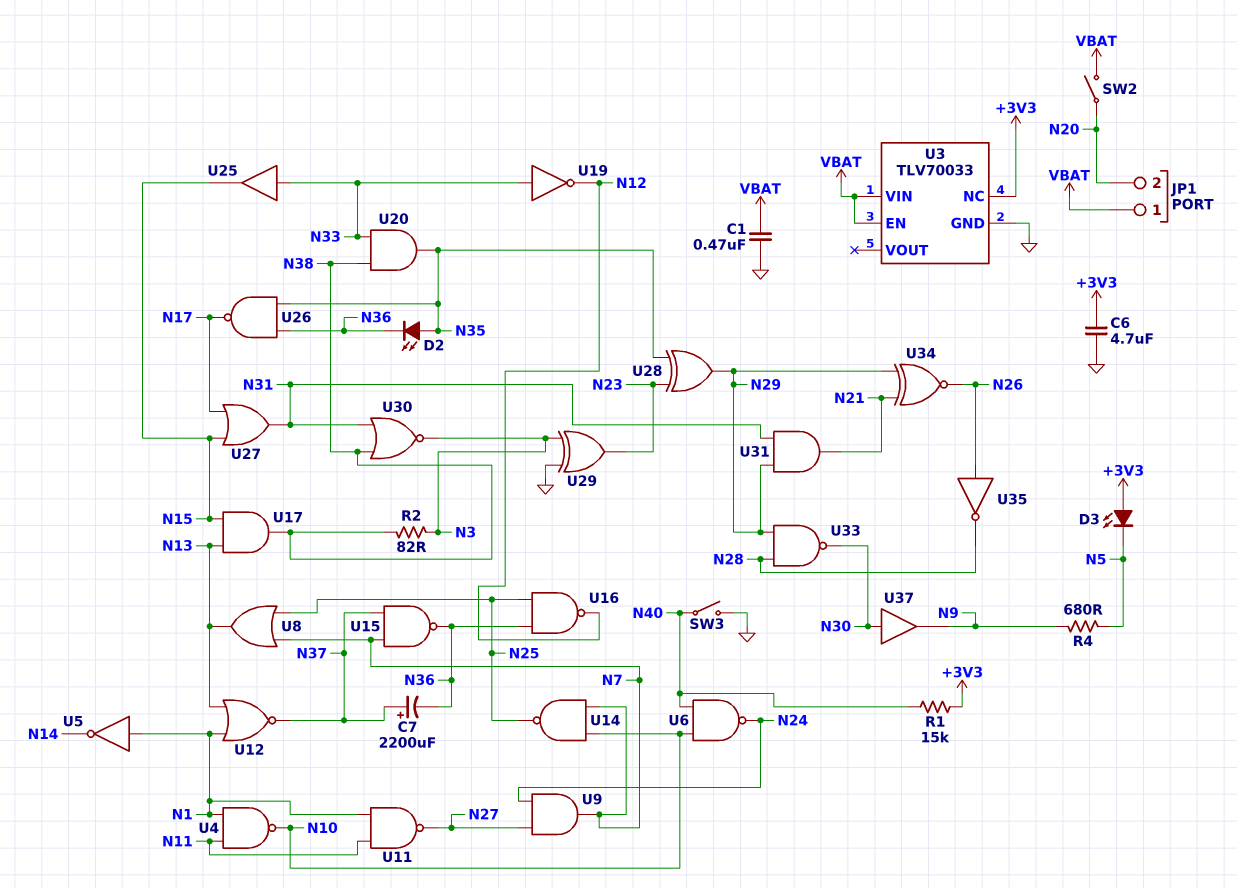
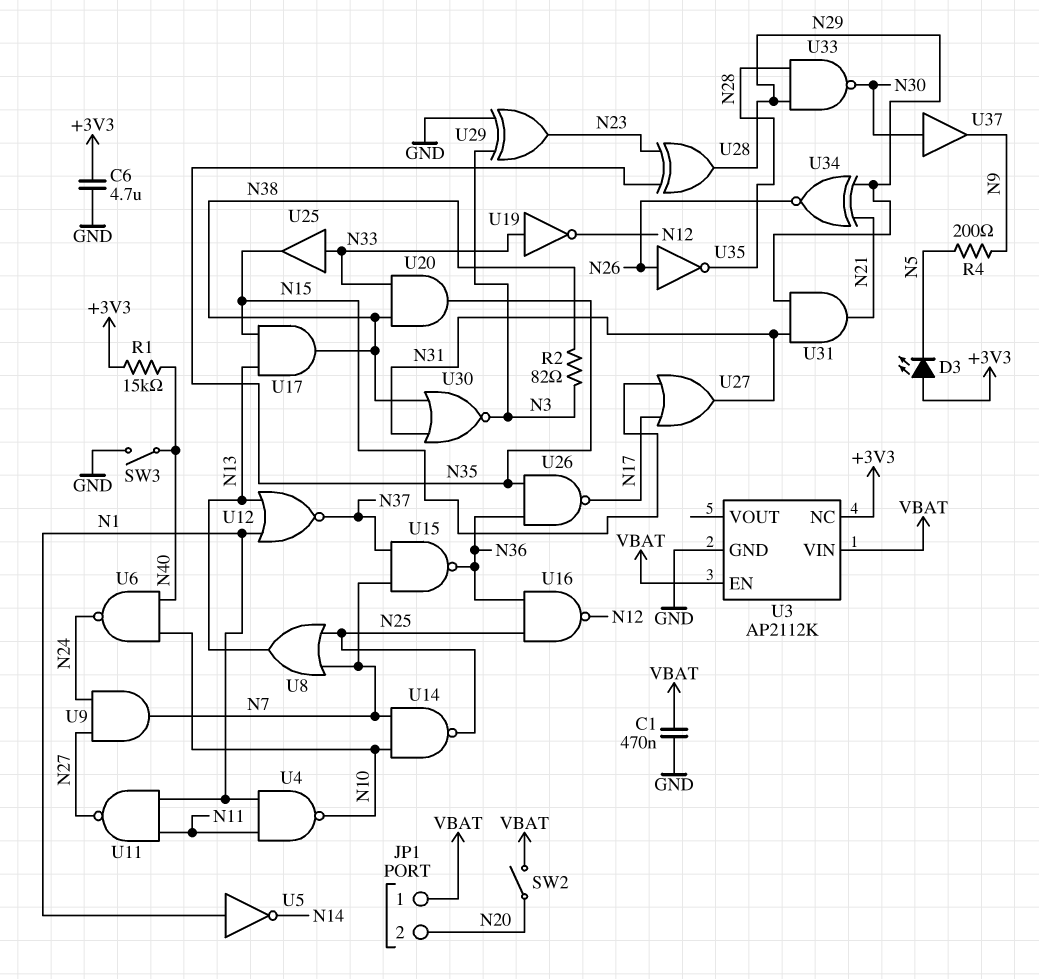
C7: 2200uF (plus N37, minus N36) -> none
D2: LED (A N35, K N36) -> none
R4: 680 (N5, N9) -> 200 (N5, N9)
U3: TLV70033 -> AP2112K

